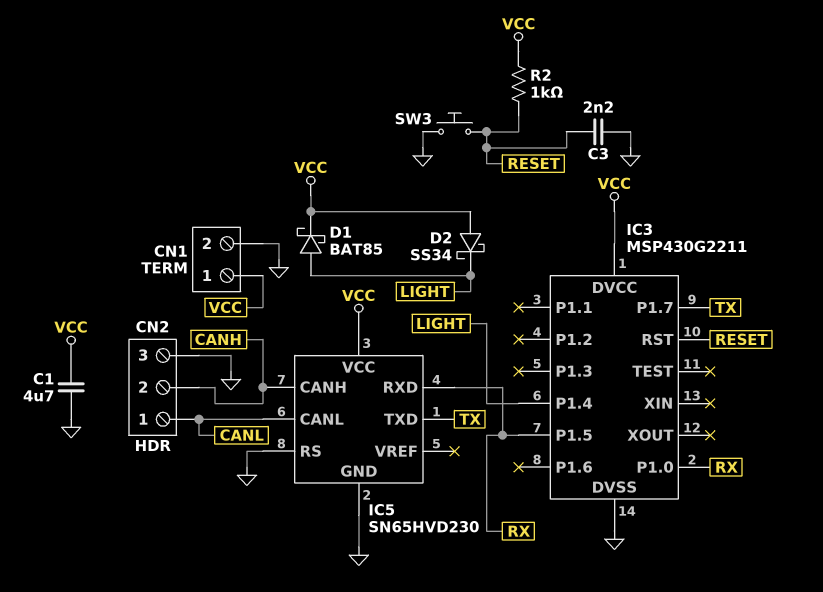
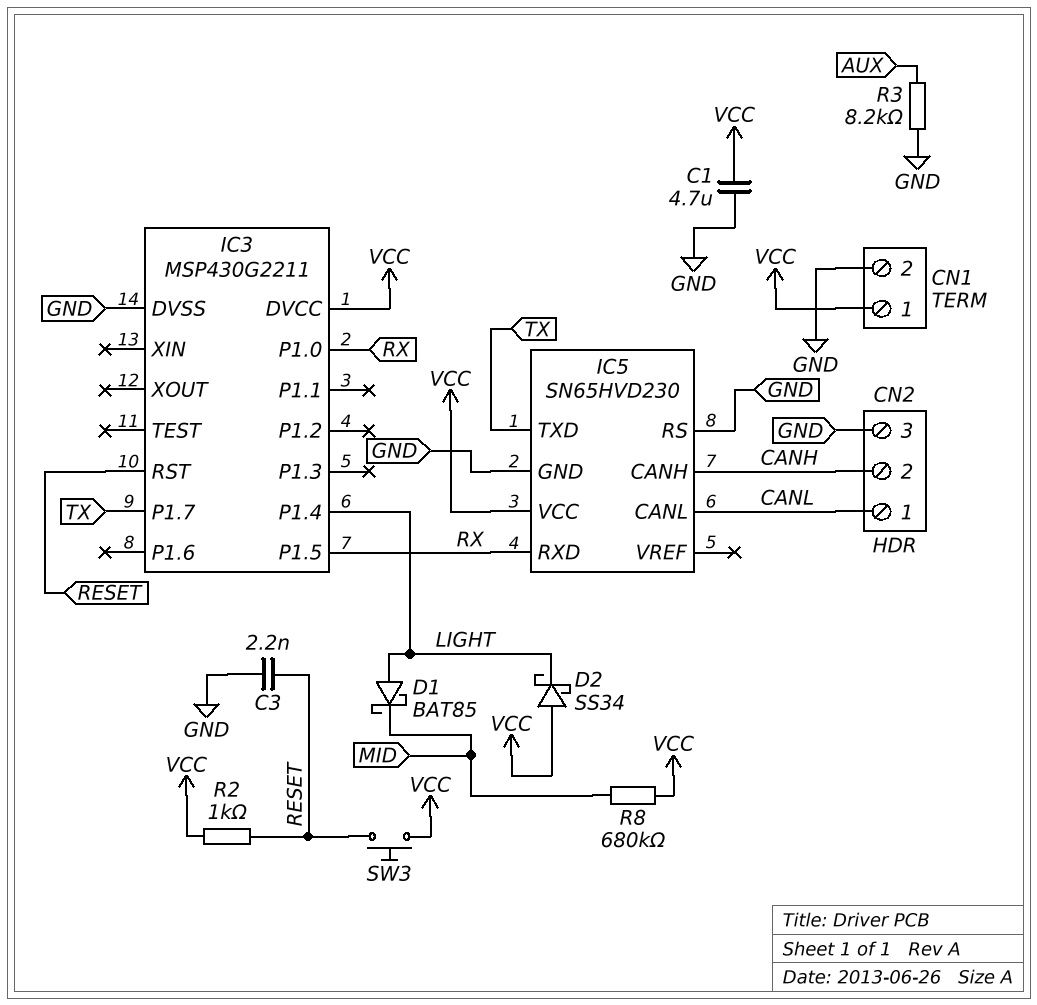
D1: schottky BAT85 (A LIGHT, K VCC) -> schottky BAT85 (A LIGHT, K MID)
R3: none -> 8.2k (AUX, GND)
R8: none -> 680k (MID, VCC)
SW3: button (GND, RESET) -> button (RESET, VCC)

